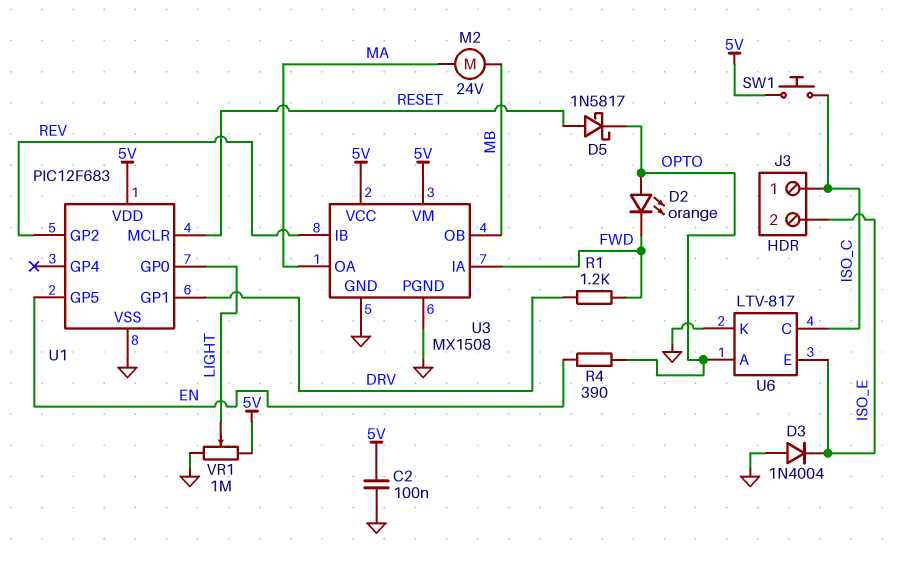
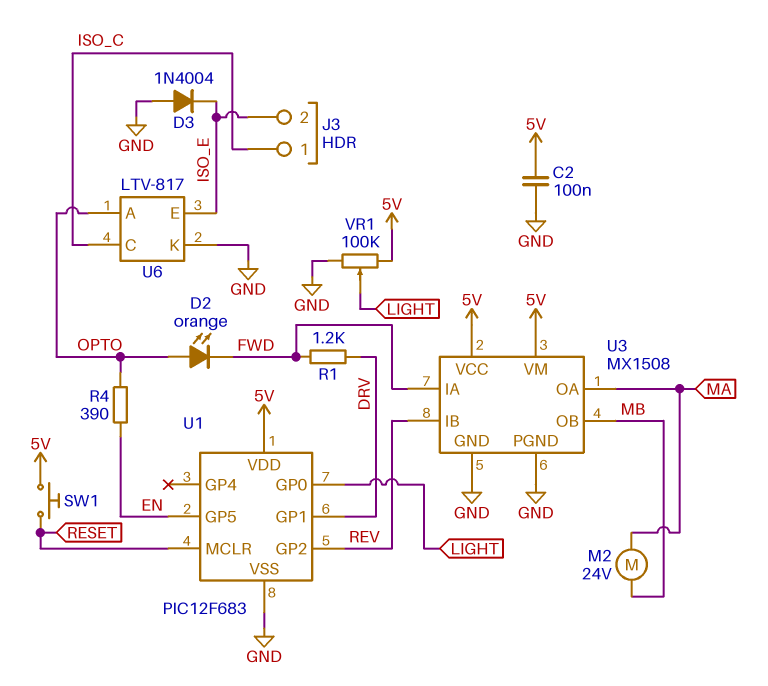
D5: schottky 1N5817 (A RESET, K OPTO) -> none
SW1: button (5V, ISO_C) -> button (5V, RESET)
VR1: 1M (5V, GND, wiper LIGHT) -> 100k (5V, GND, wiper LIGHT)

